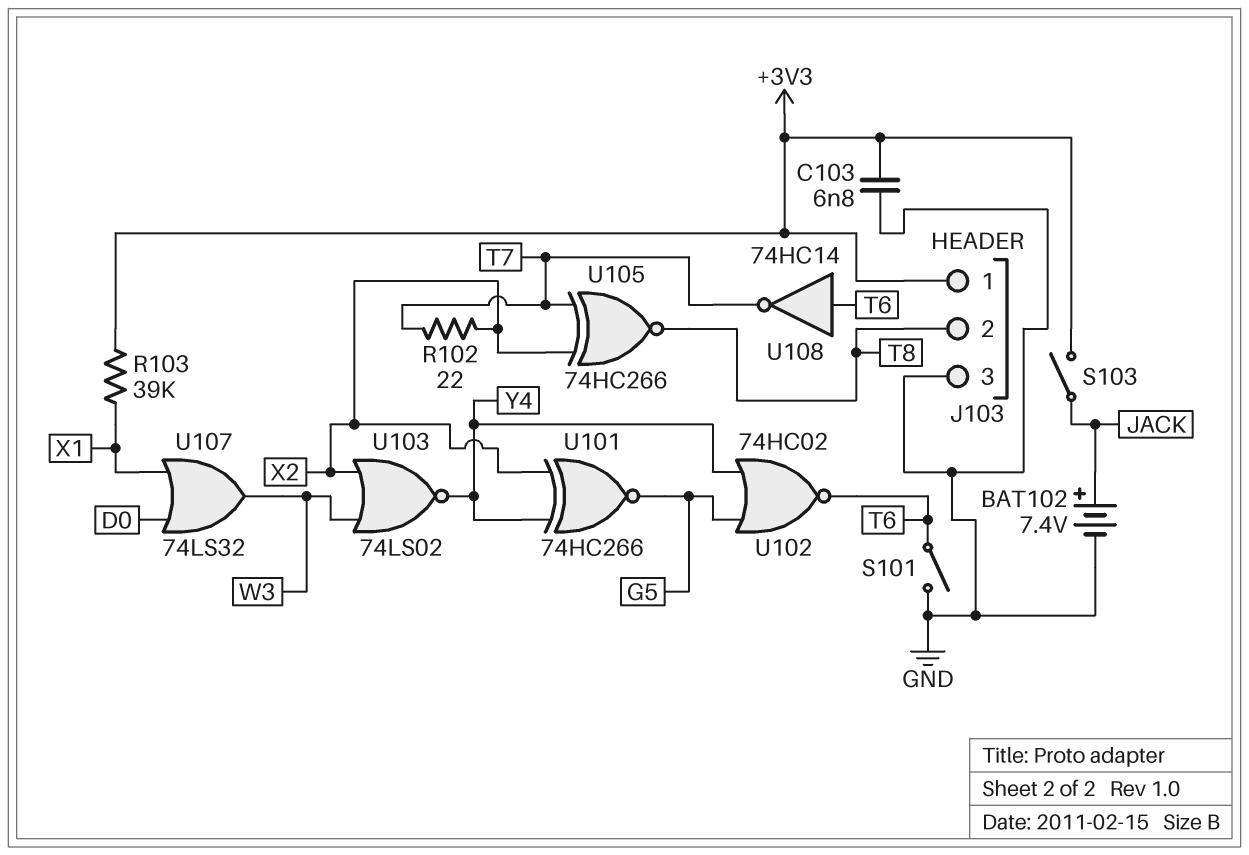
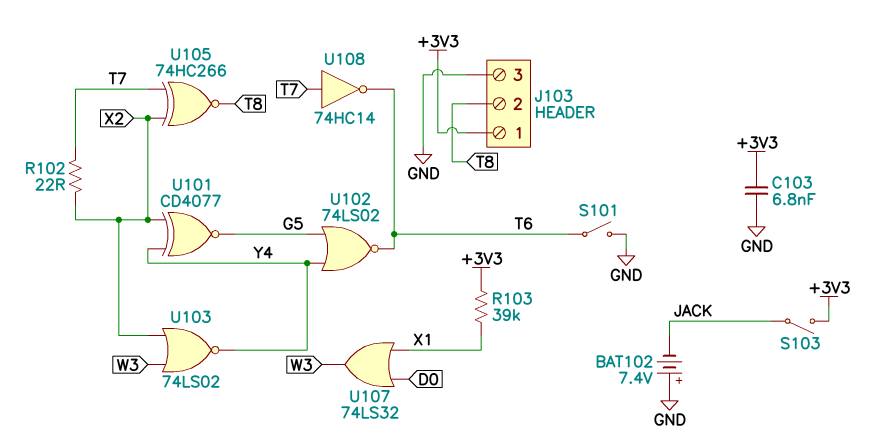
BAT102: 7.4V (plus JACK, minus GND) -> 7.4V (plus GND, minus JACK)
U101: XNOR 74HC266 (in X2, in Y4, out G5) -> XNOR CD4077 (in X2, in Y4, out G5)
U102: NOR 74HC02 (in G5, in Y4, out T6) -> NOR 74LS02 (in G5, in Y4, out T6)
U108: NOT 74HC14 (in T6, out T7) -> NOT 74HC14 (in T7, out T6)

